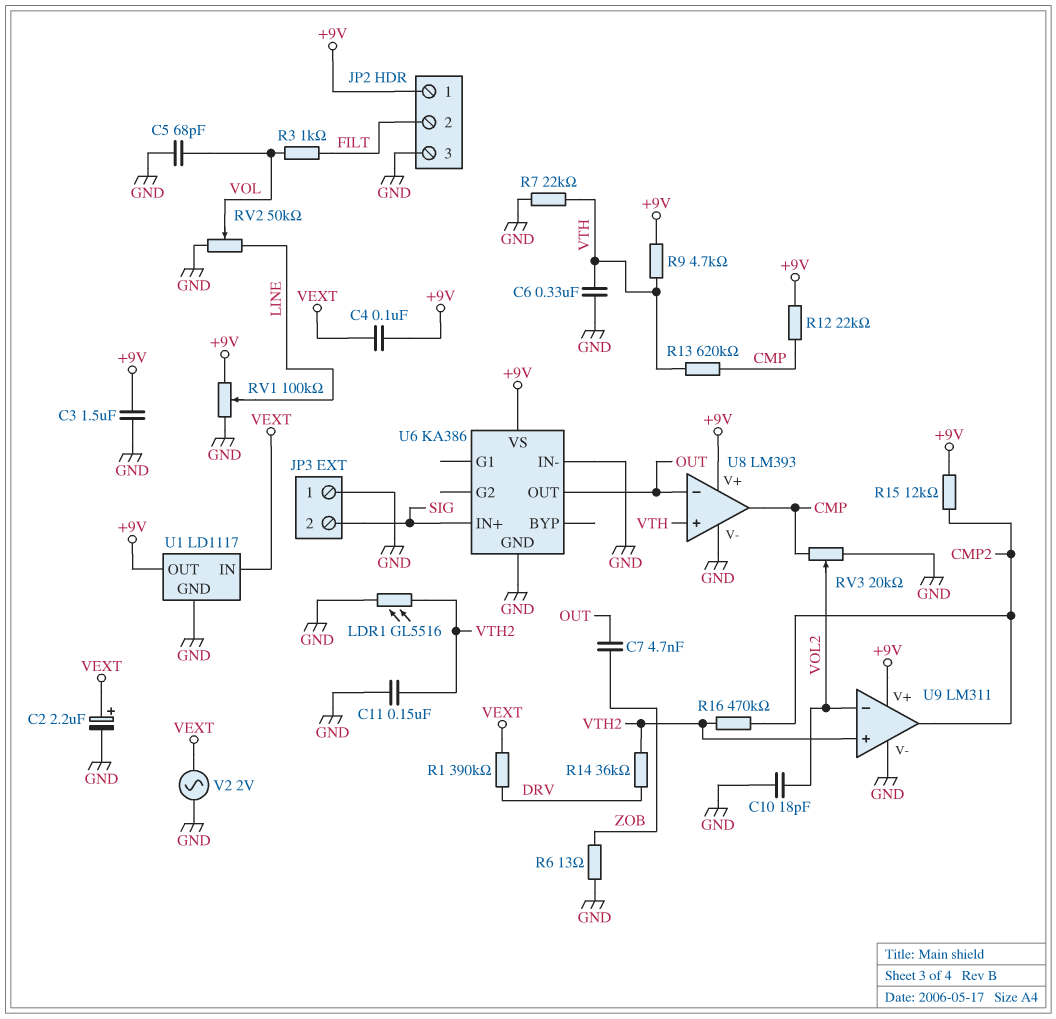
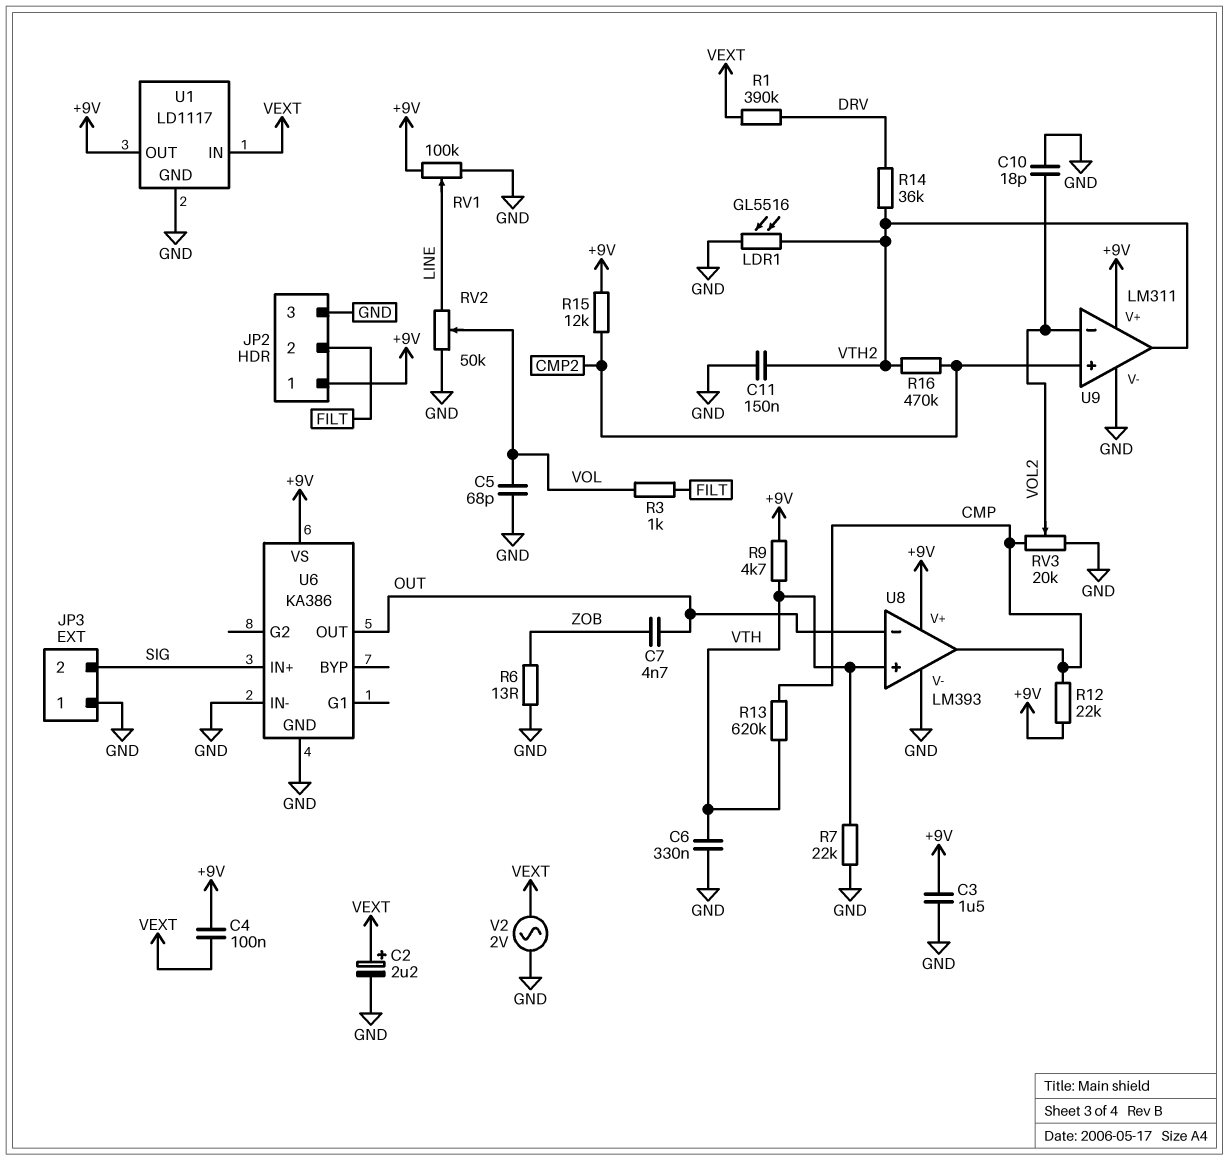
U9 pin in+: VTH2 -> CMP2
U9 pin out: CMP2 -> VTH2

